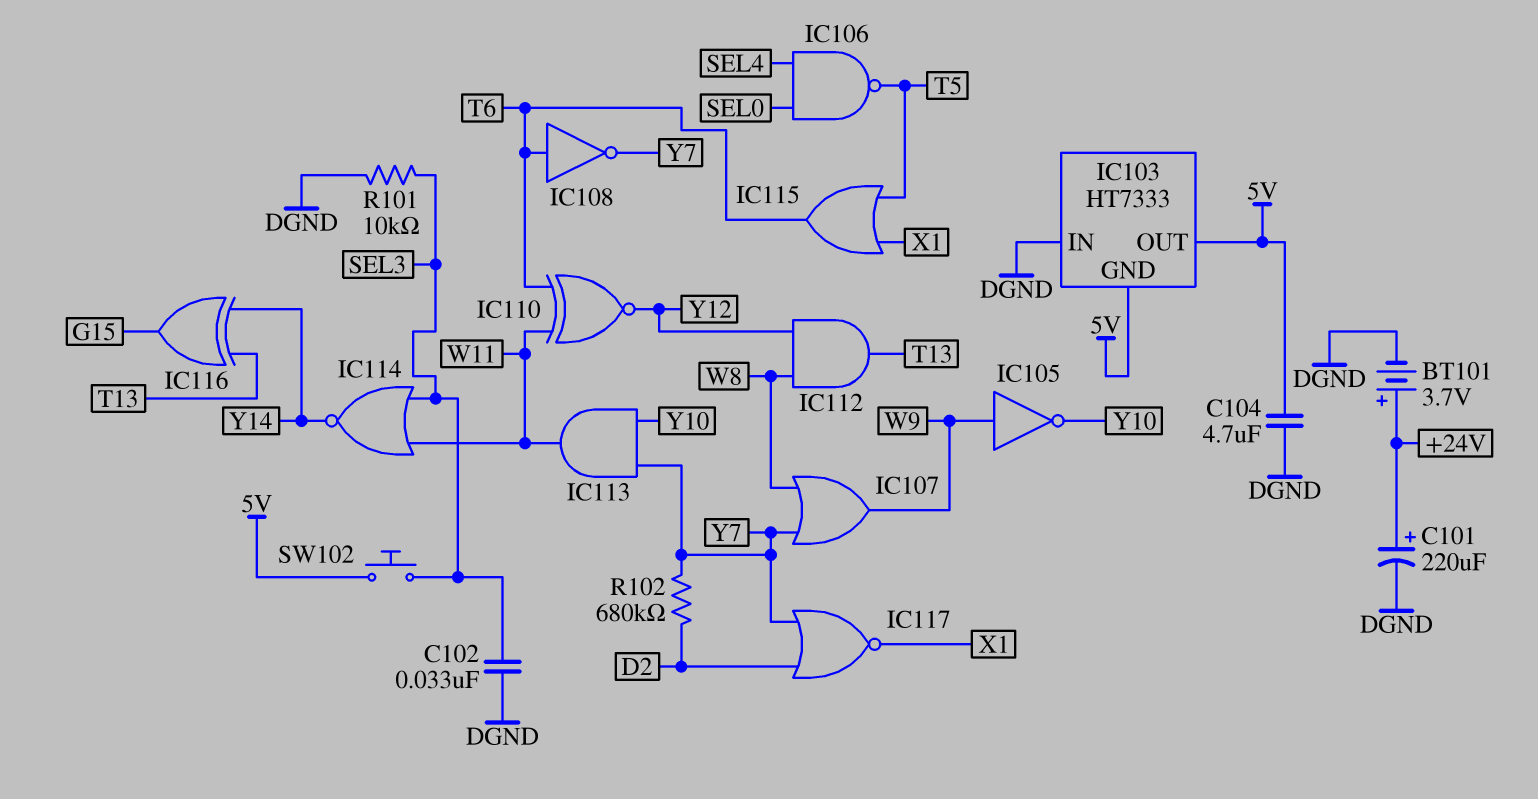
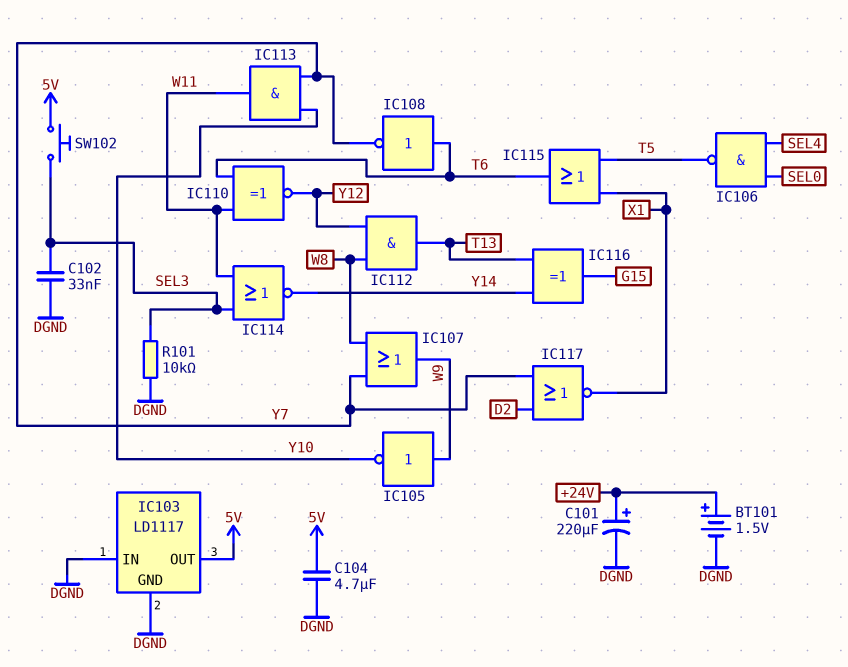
BT101: 3.7V (plus +24V, minus DGND) -> 1.5V (plus +24V, minus DGND)
IC103: HT7333 -> LD1117
IC103 pin GND: 5V -> DGND
R102: 680k (D2, Y7) -> none

